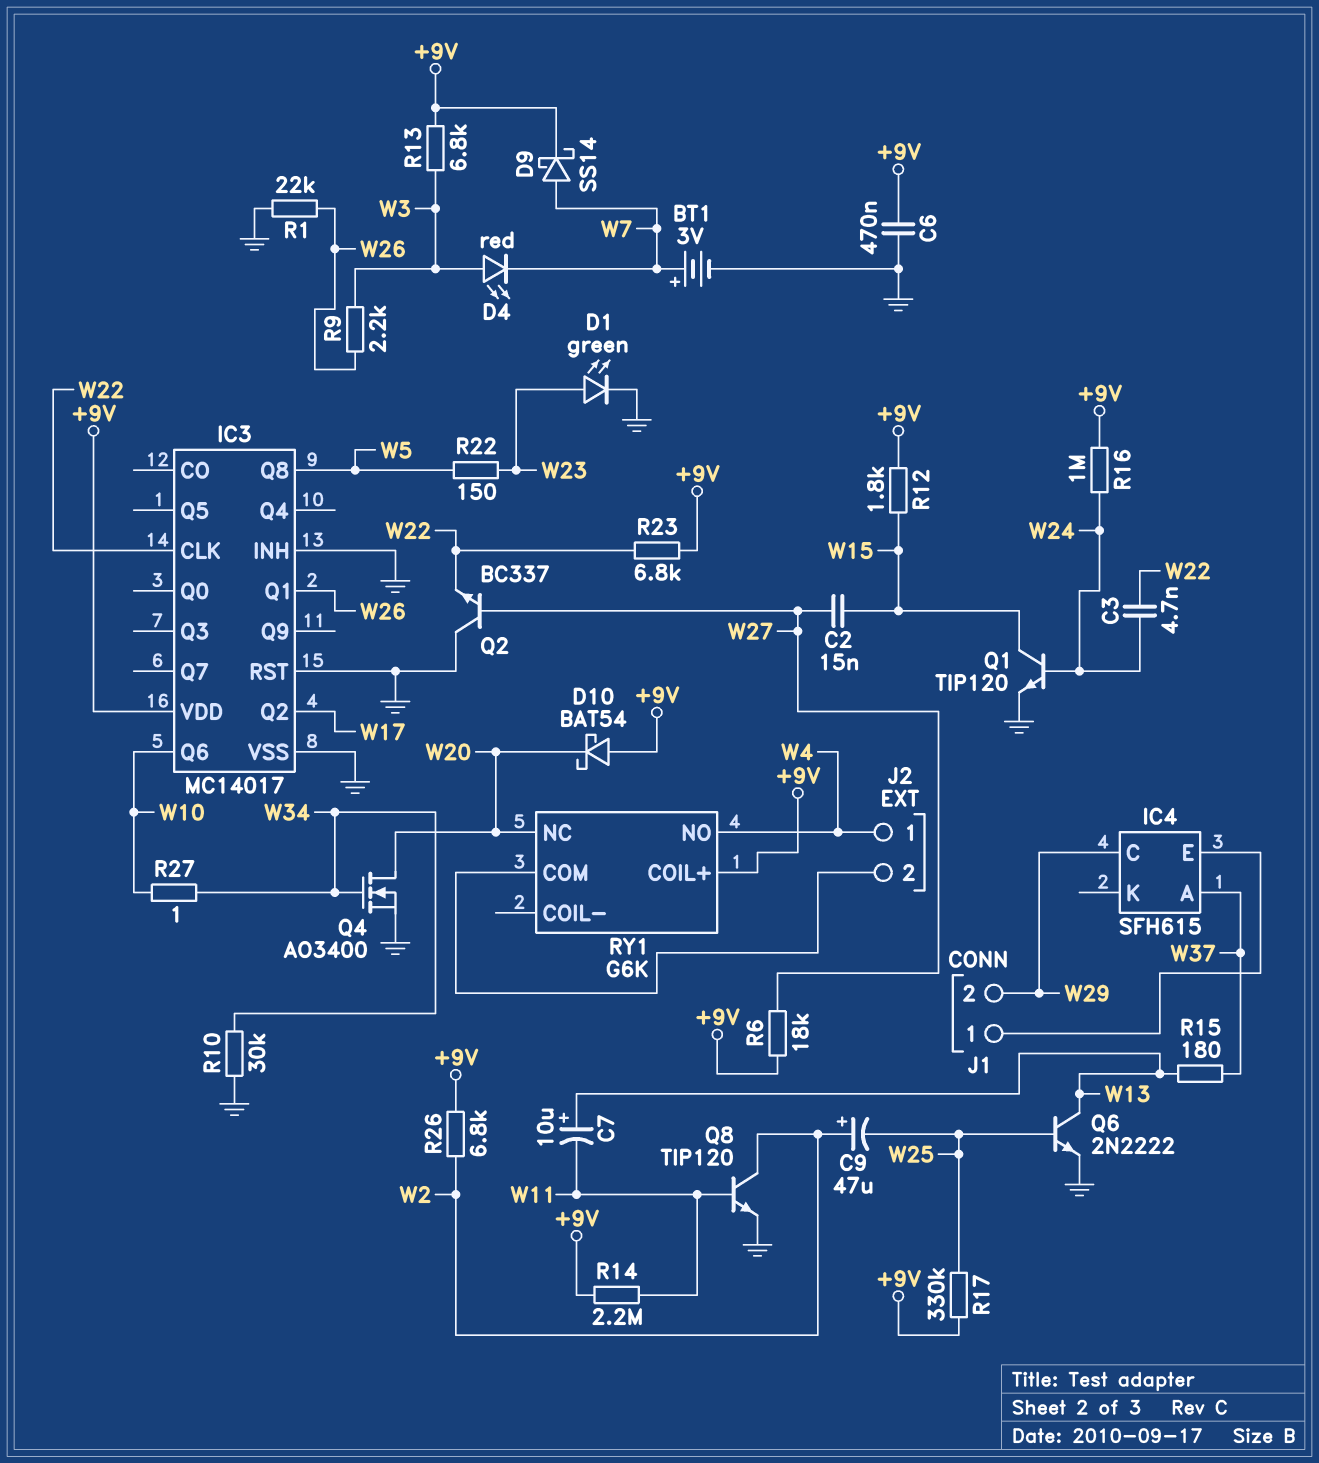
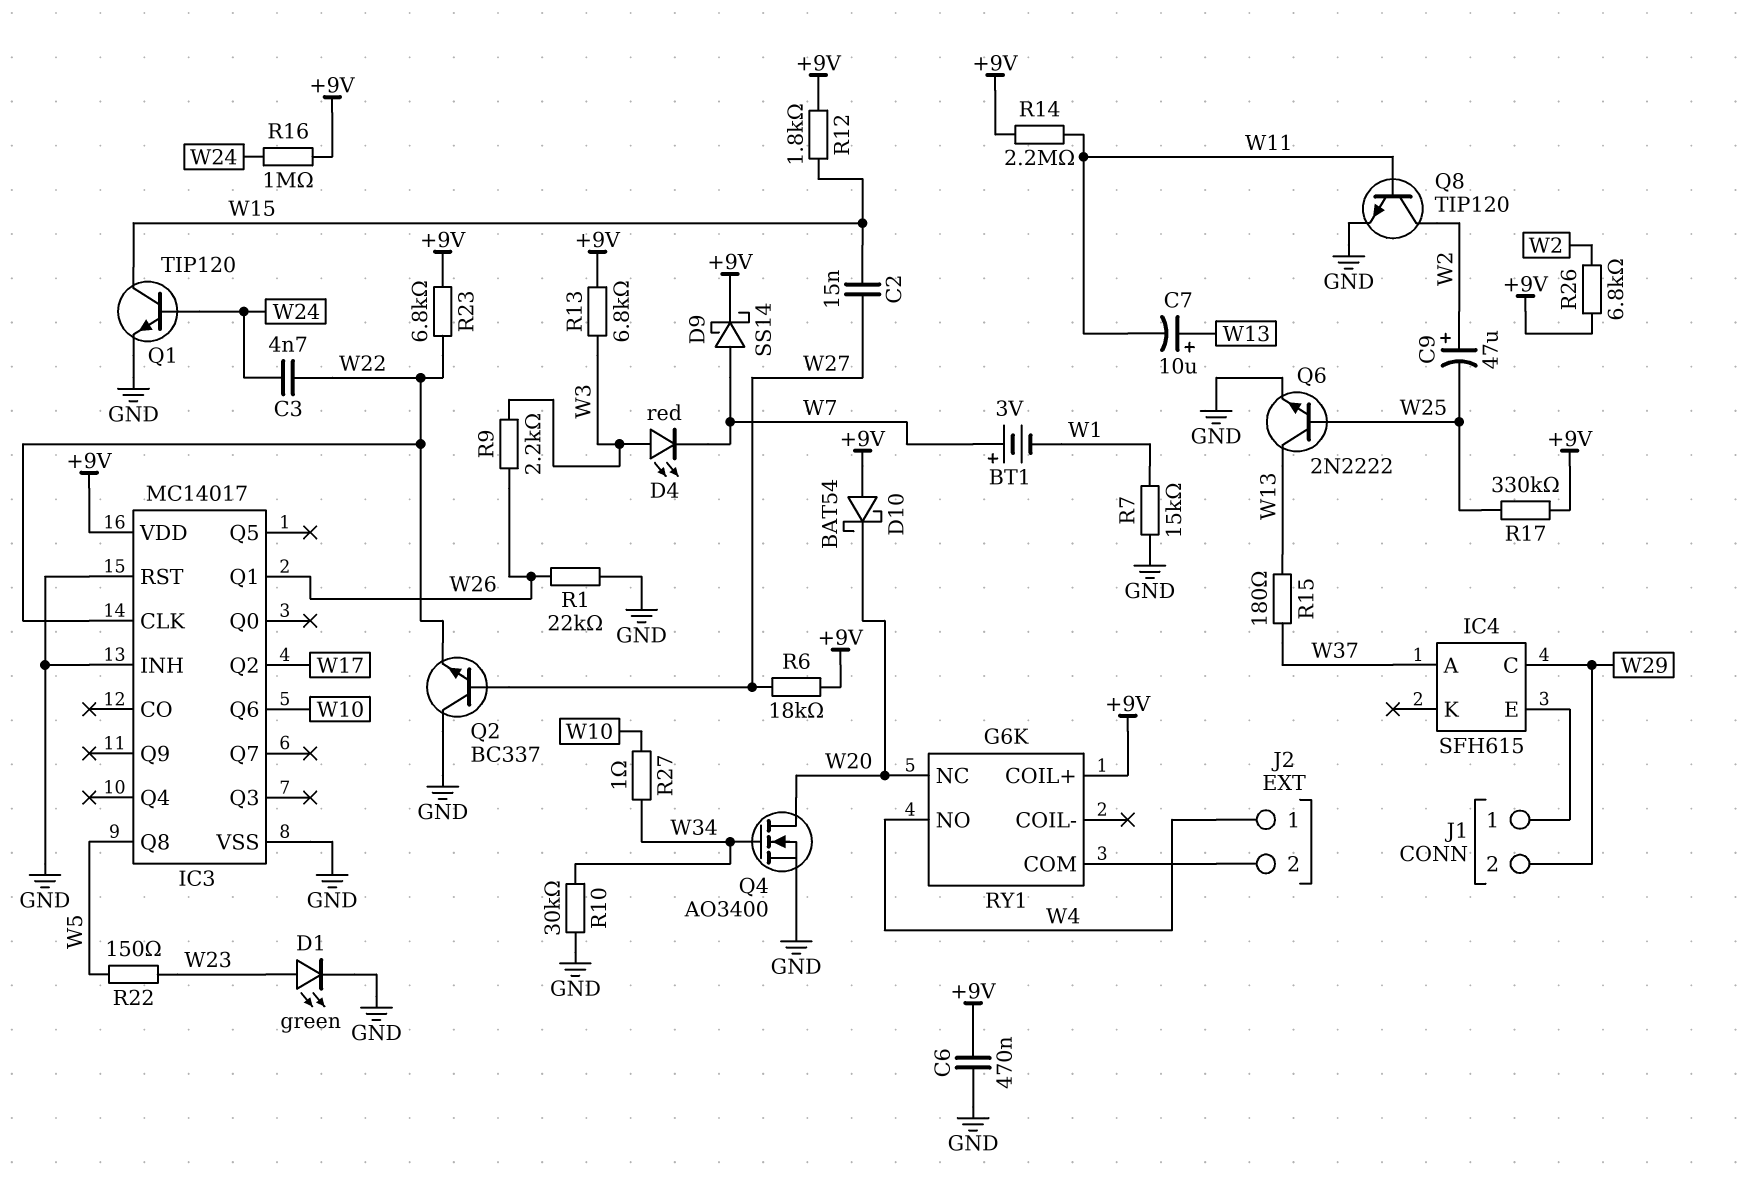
BT1: 3V (plus W7, minus GND) -> 3V (plus W7, minus W1)
R7: none -> 15k (GND, W1)

